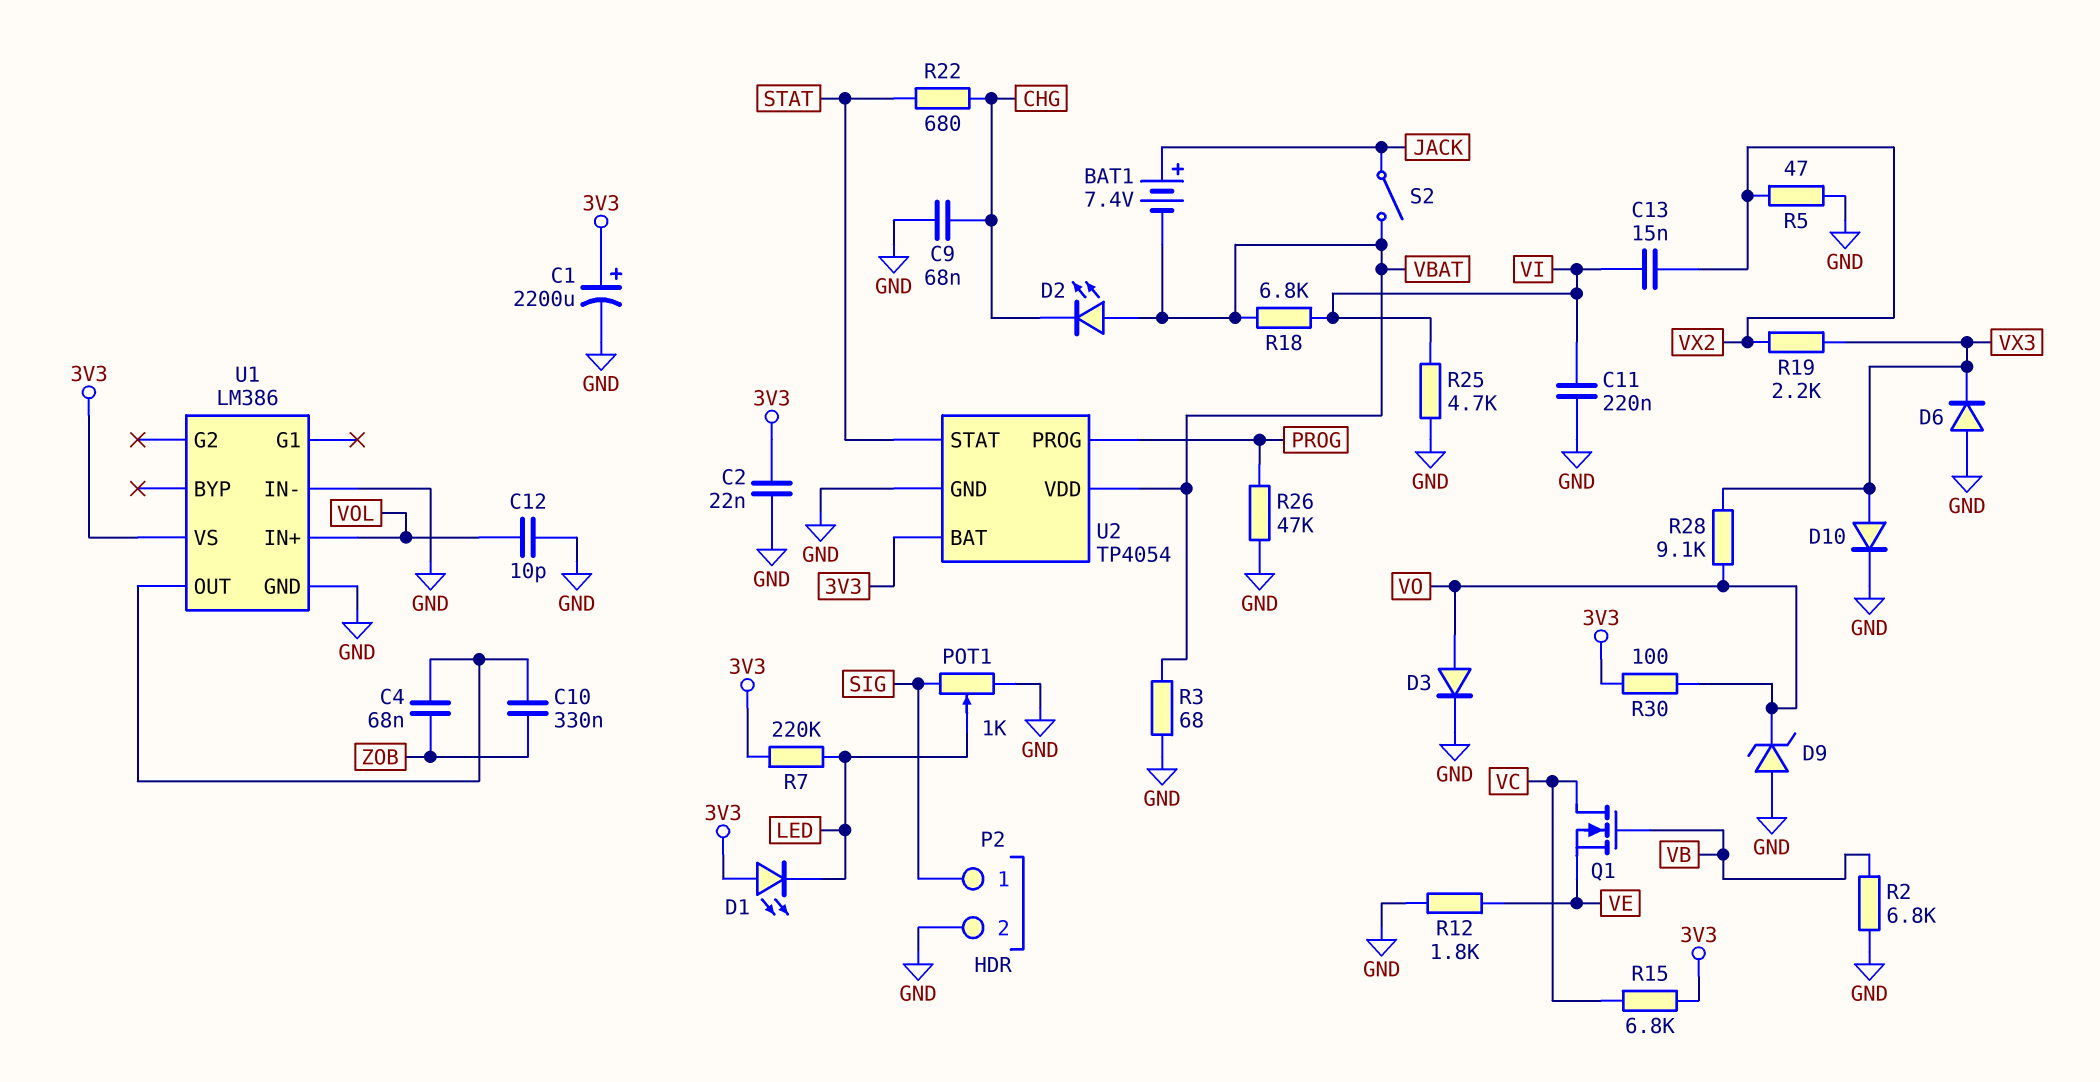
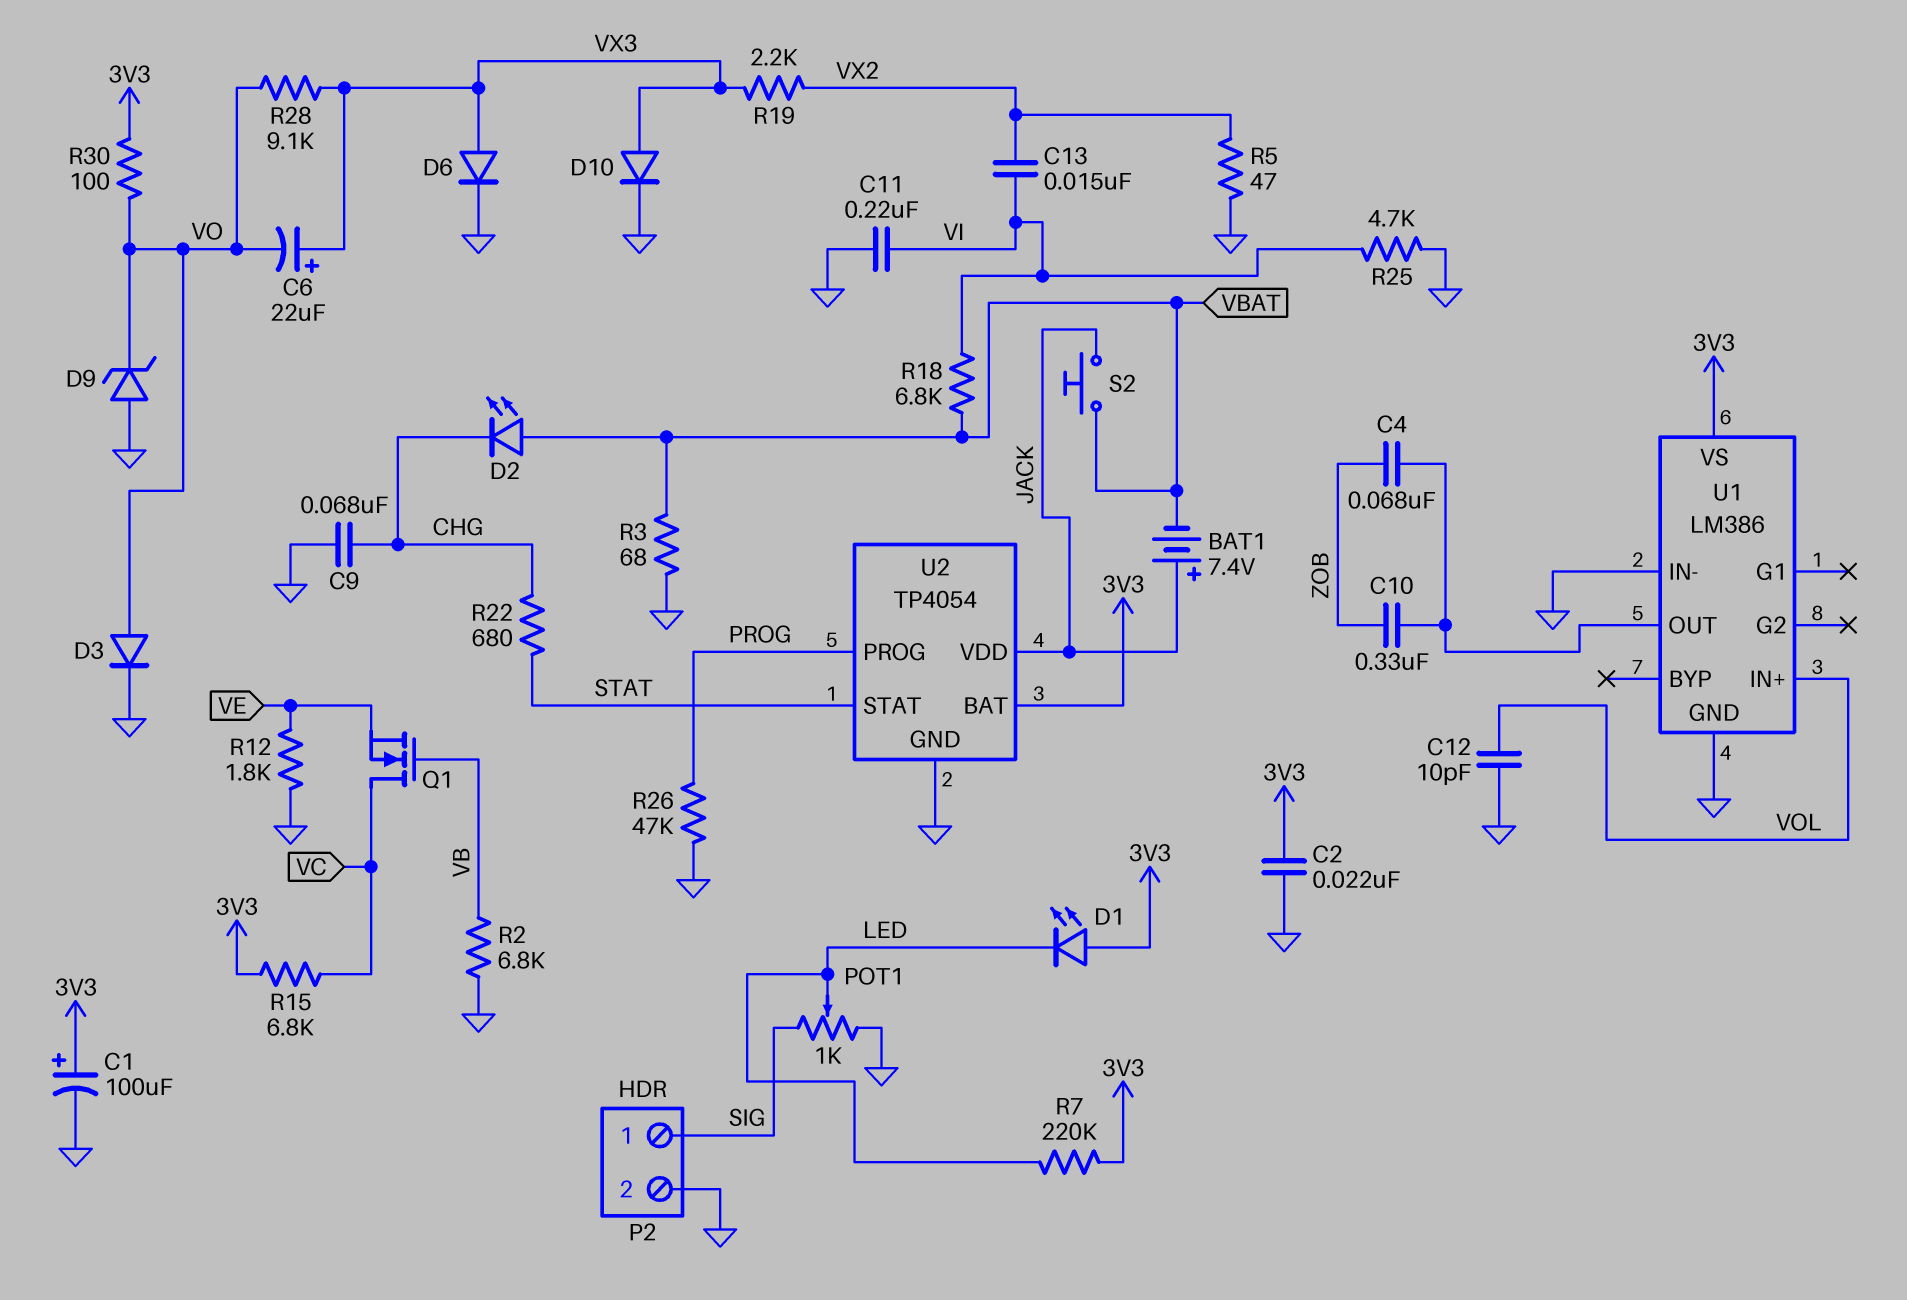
C1: 2200uF (plus 3V3, minus GND) -> 100uF (plus 3V3, minus GND)
C6: none -> 22uF (plus VX3, minus VO)
D6: diode (A GND, K VX3) -> diode (A VX3, K GND)
S2: switch (JACK, VBAT) -> button (JACK, VBAT)
U2 pin VDD: VBAT -> JACK

